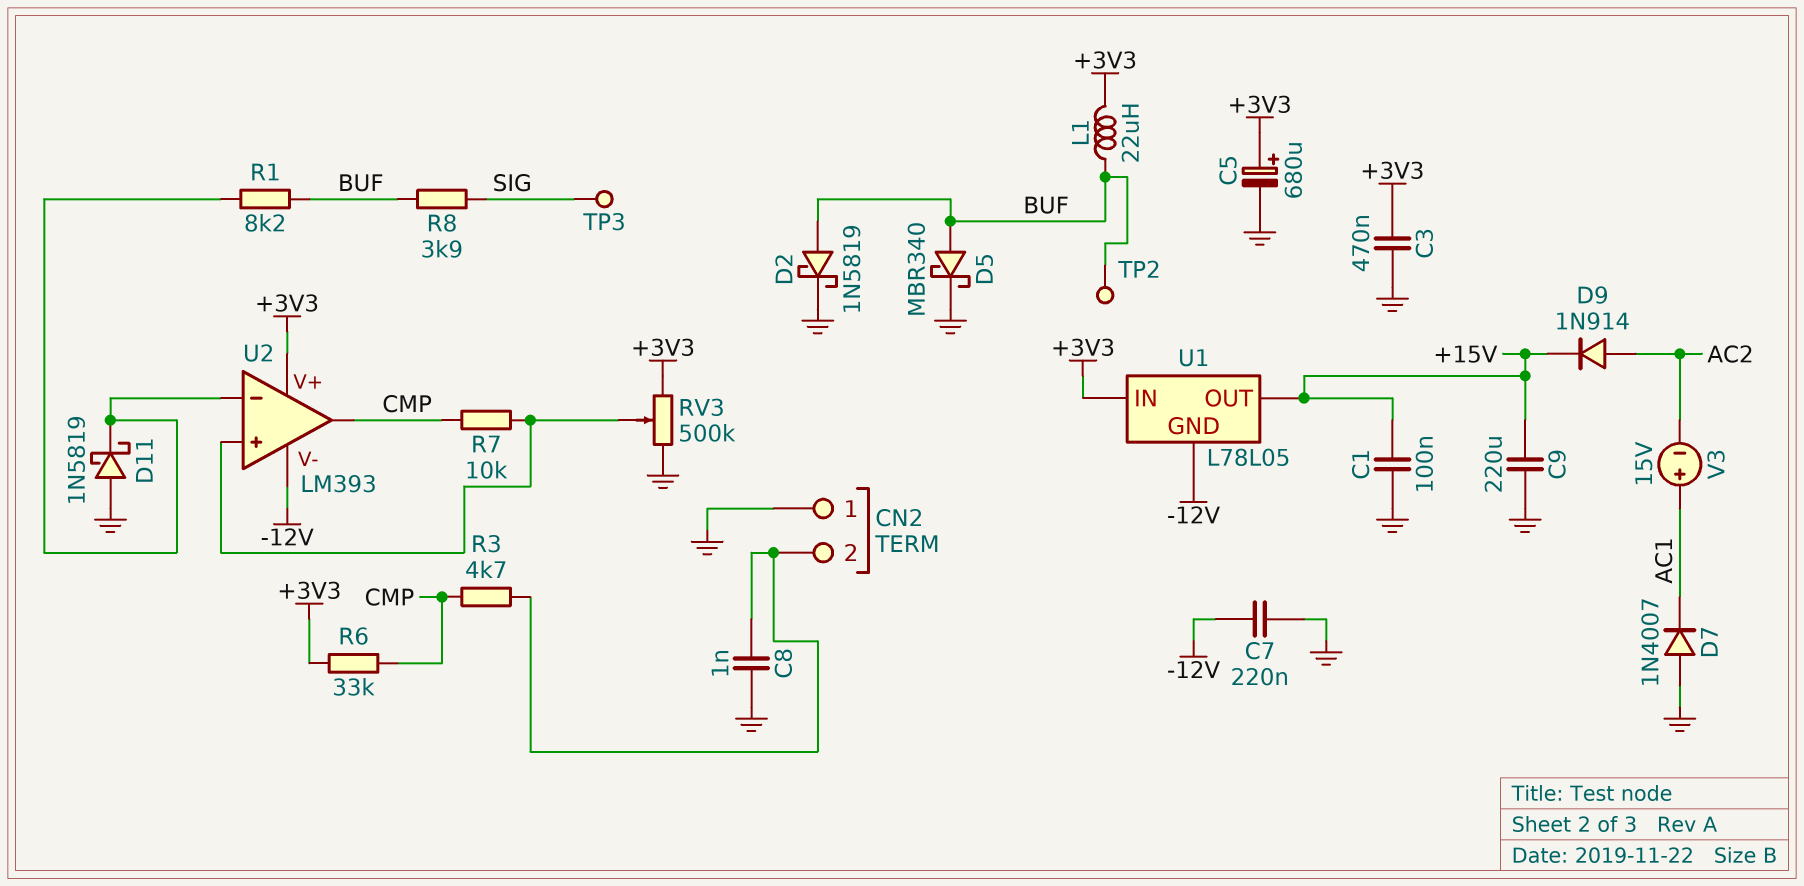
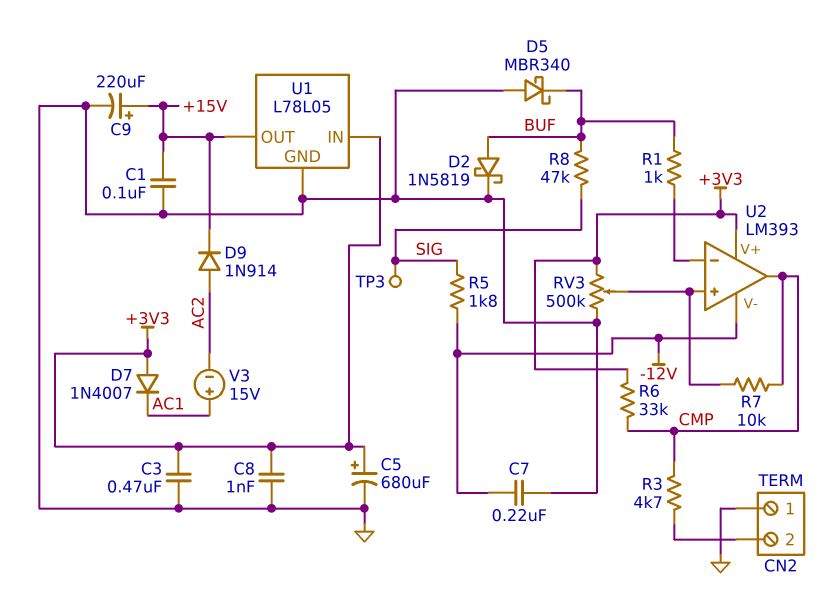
C8: 1nF (CN2/2, GND) -> 1nF (+3V3, GND)
C9: 220uF (+15V, GND) -> 220uF (plus +15V, minus GND)
D5: schottky MBR340 (A BUF, K GND) -> schottky MBR340 (A GND, K BUF)
D7: diode 1N4007 (A GND, K AC1) -> diode 1N4007 (A +3V3, K AC1)
D11: schottky 1N5819 (A GND, K U2/in-) -> none
L1: 22uH (+3V3, BUF) -> none
R1: 8.2k (BUF, U2/in-) -> 1k (BUF, U2/in-)
R5: none -> 1.8k (-12V, SIG)
R8: 3.9k (BUF, SIG) -> 47k (BUF, SIG)
TP2: test point (BUF) -> none
U1 pin GND: -12V -> GND

